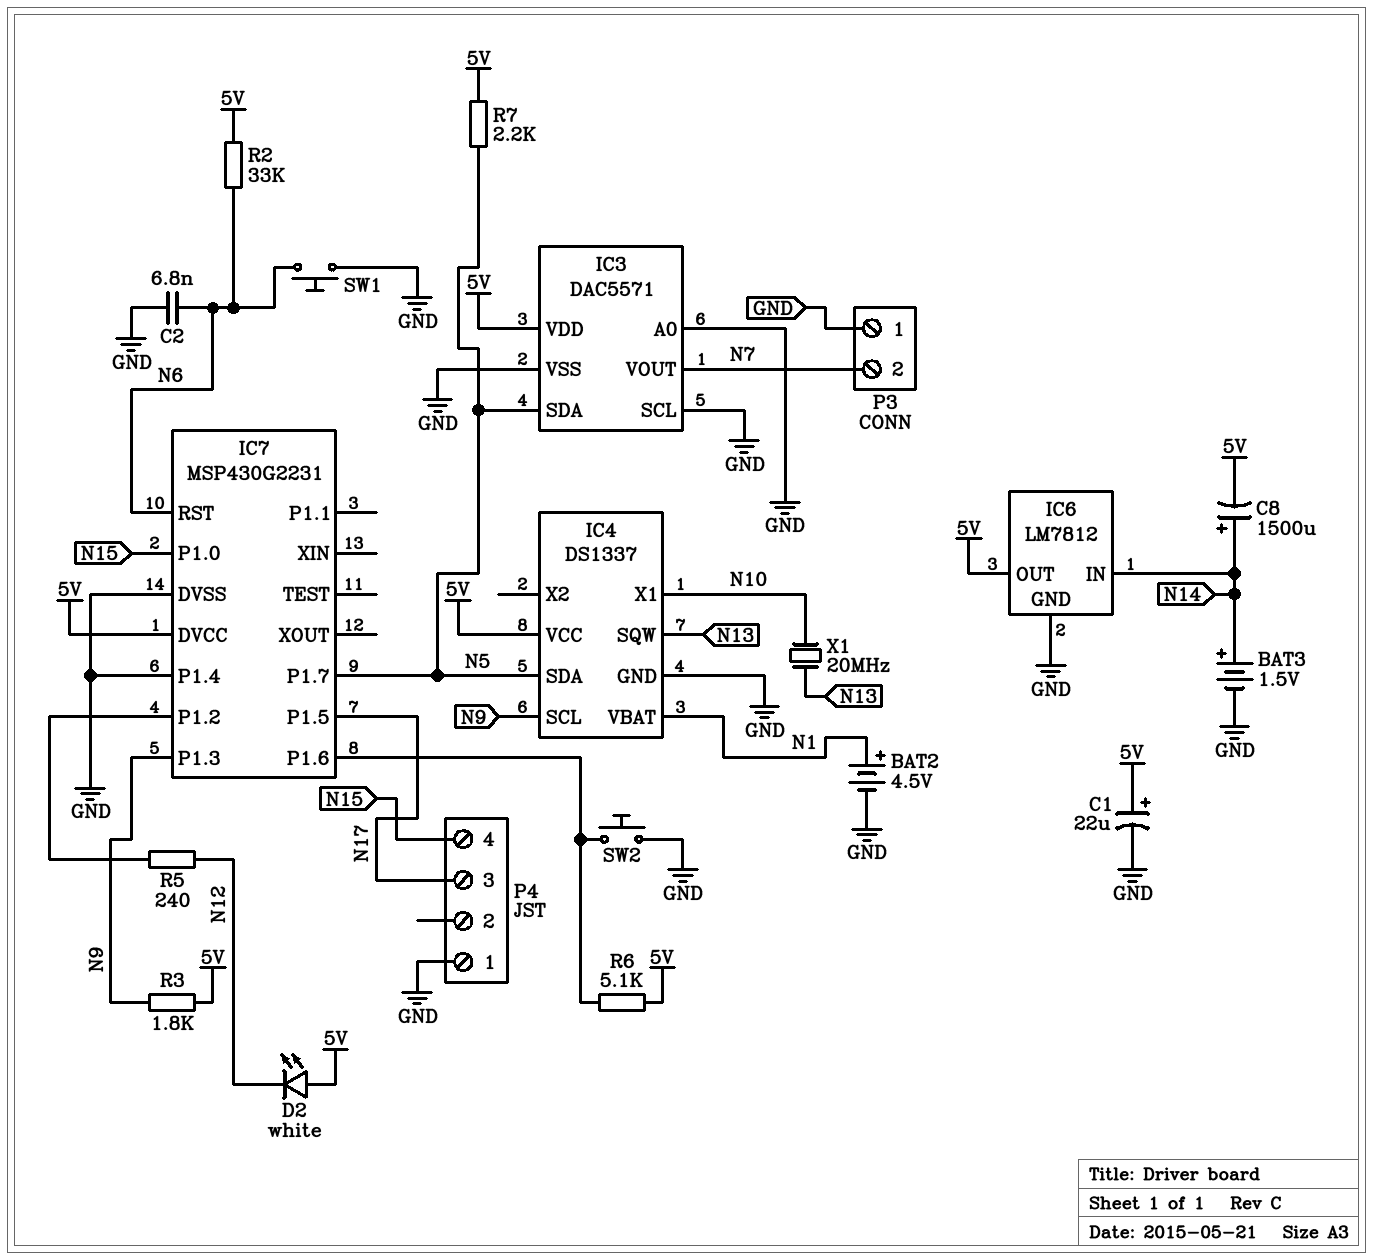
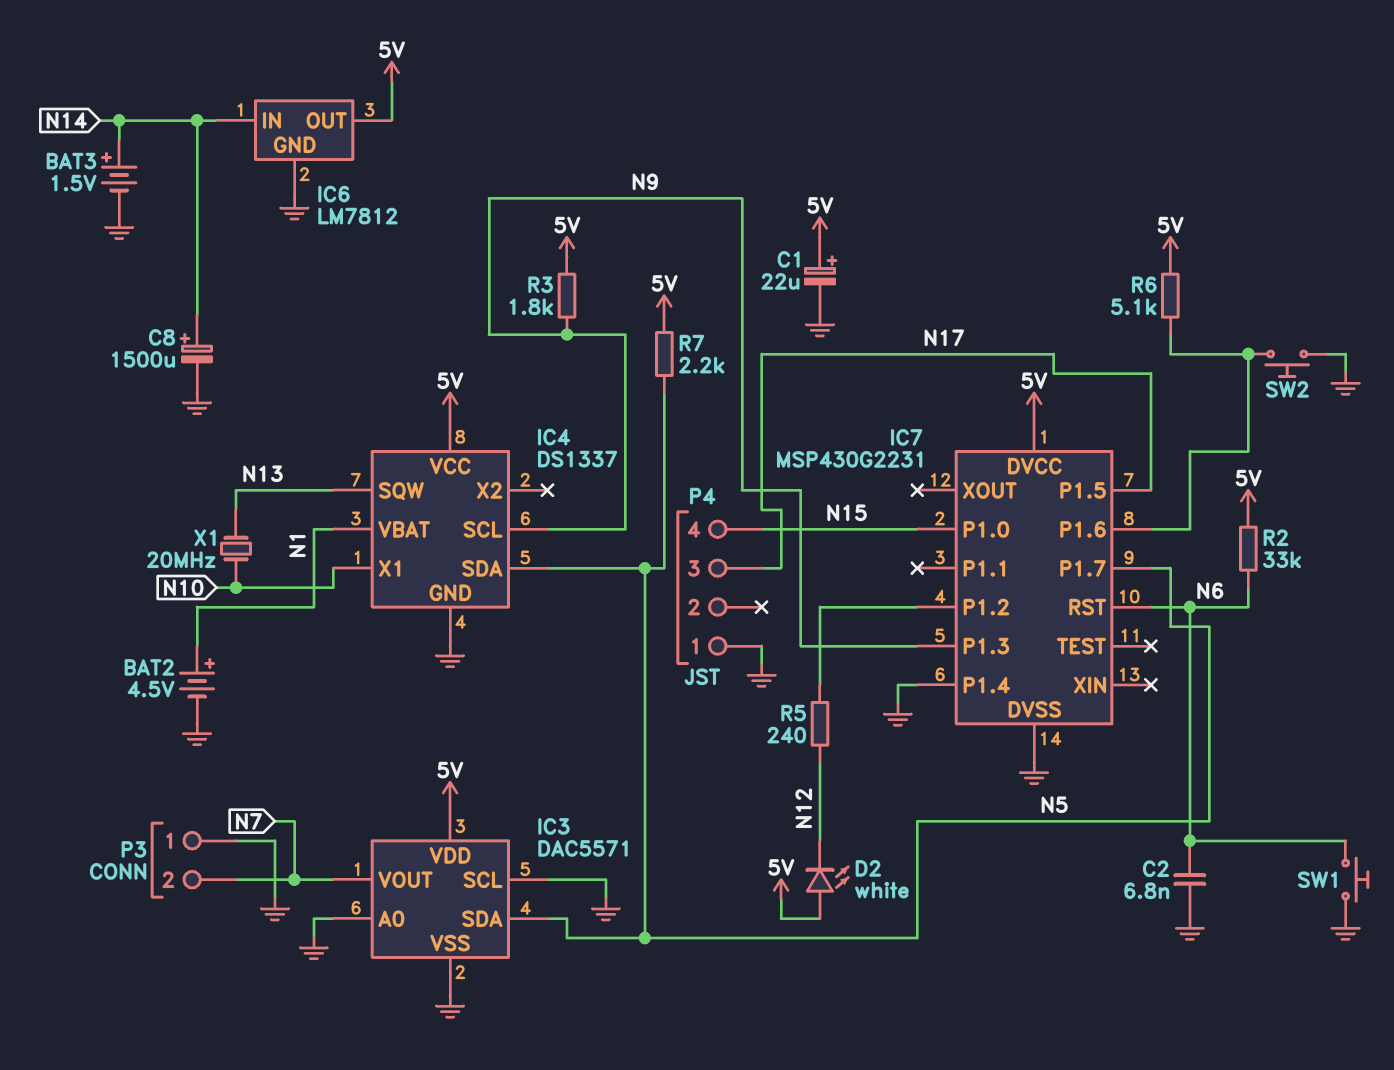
C8: 1500uF (plus N14, minus 5V) -> 1500uF (plus N14, minus GND)

